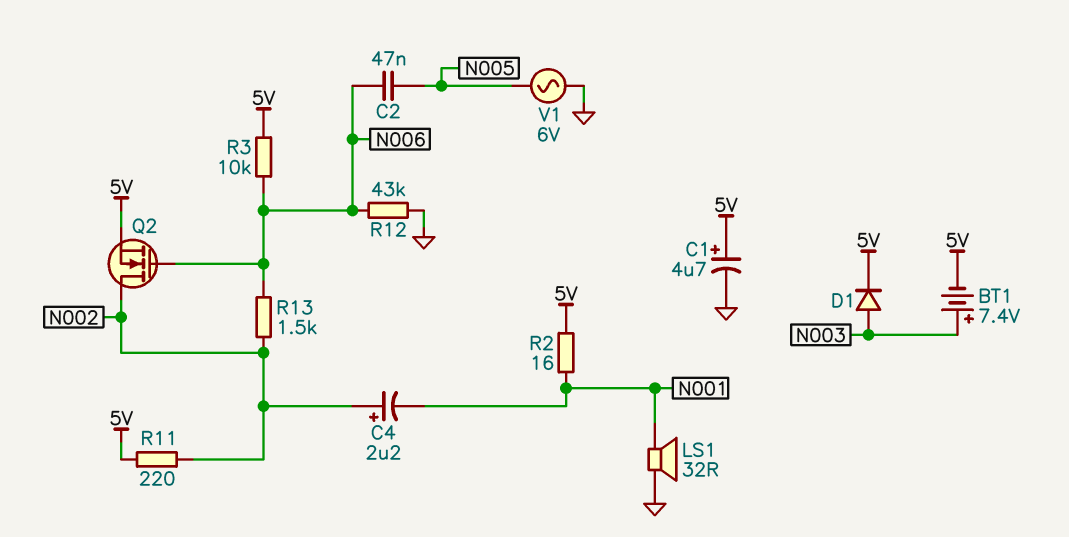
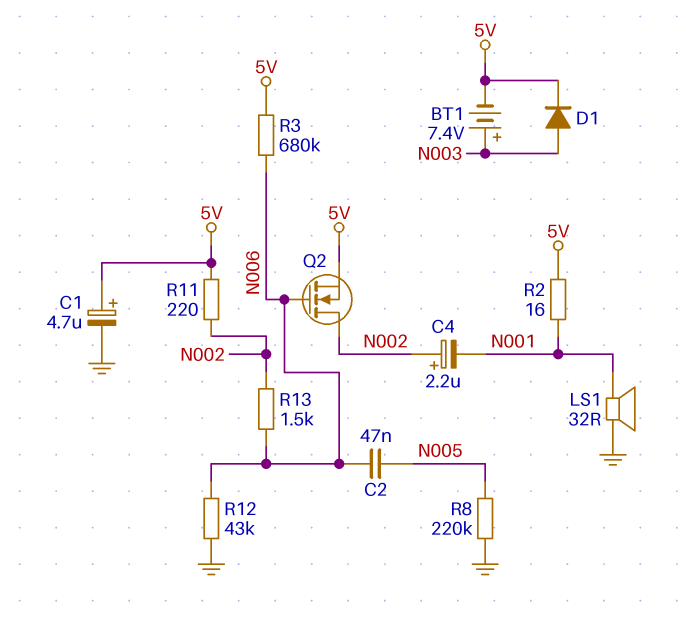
R3: 10k (5V, N006) -> 680k (5V, N006)
R8: none -> 220k (GND, N005)
V1: AC 6V (GND, N005) -> none

